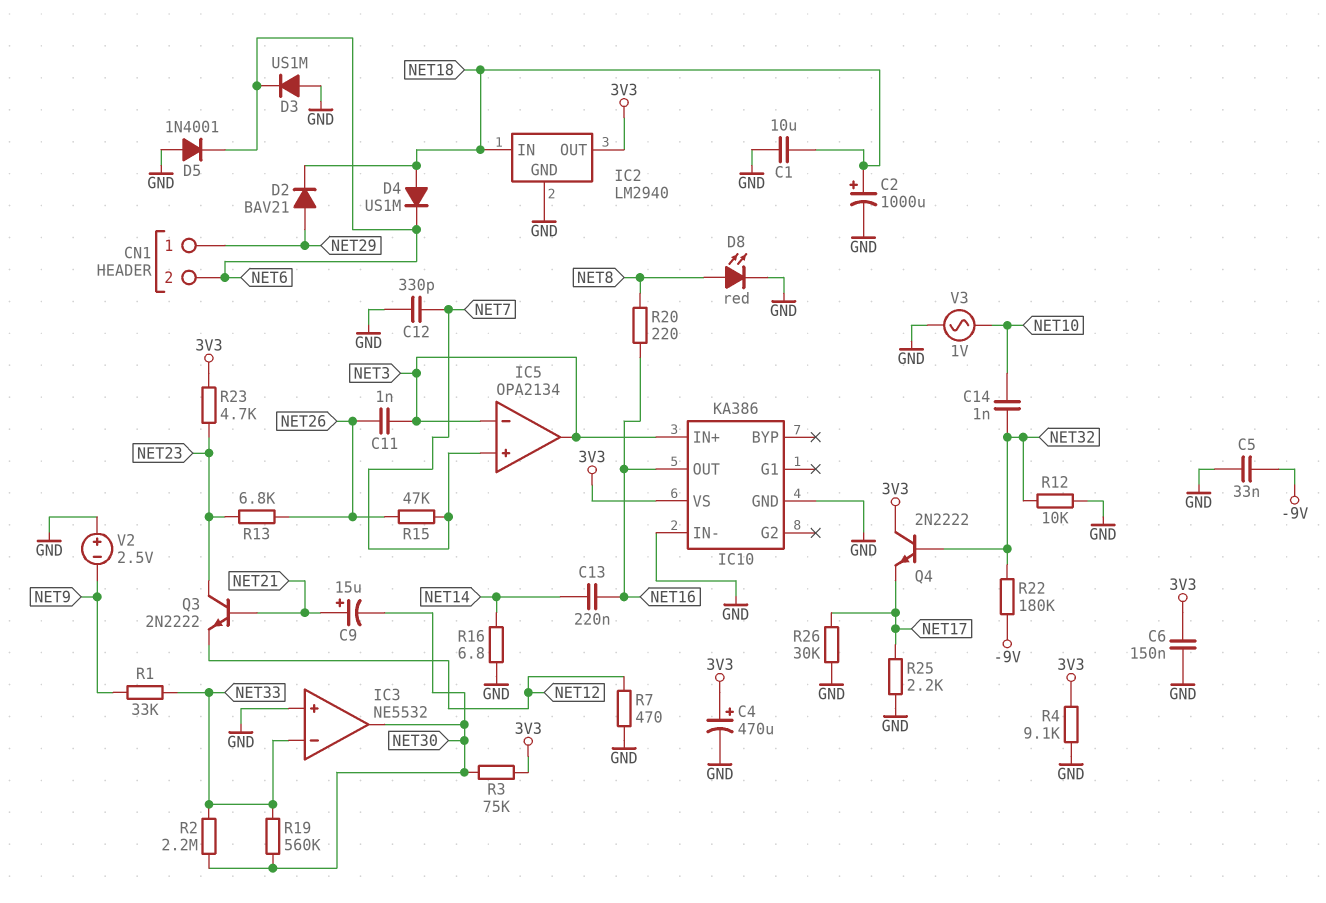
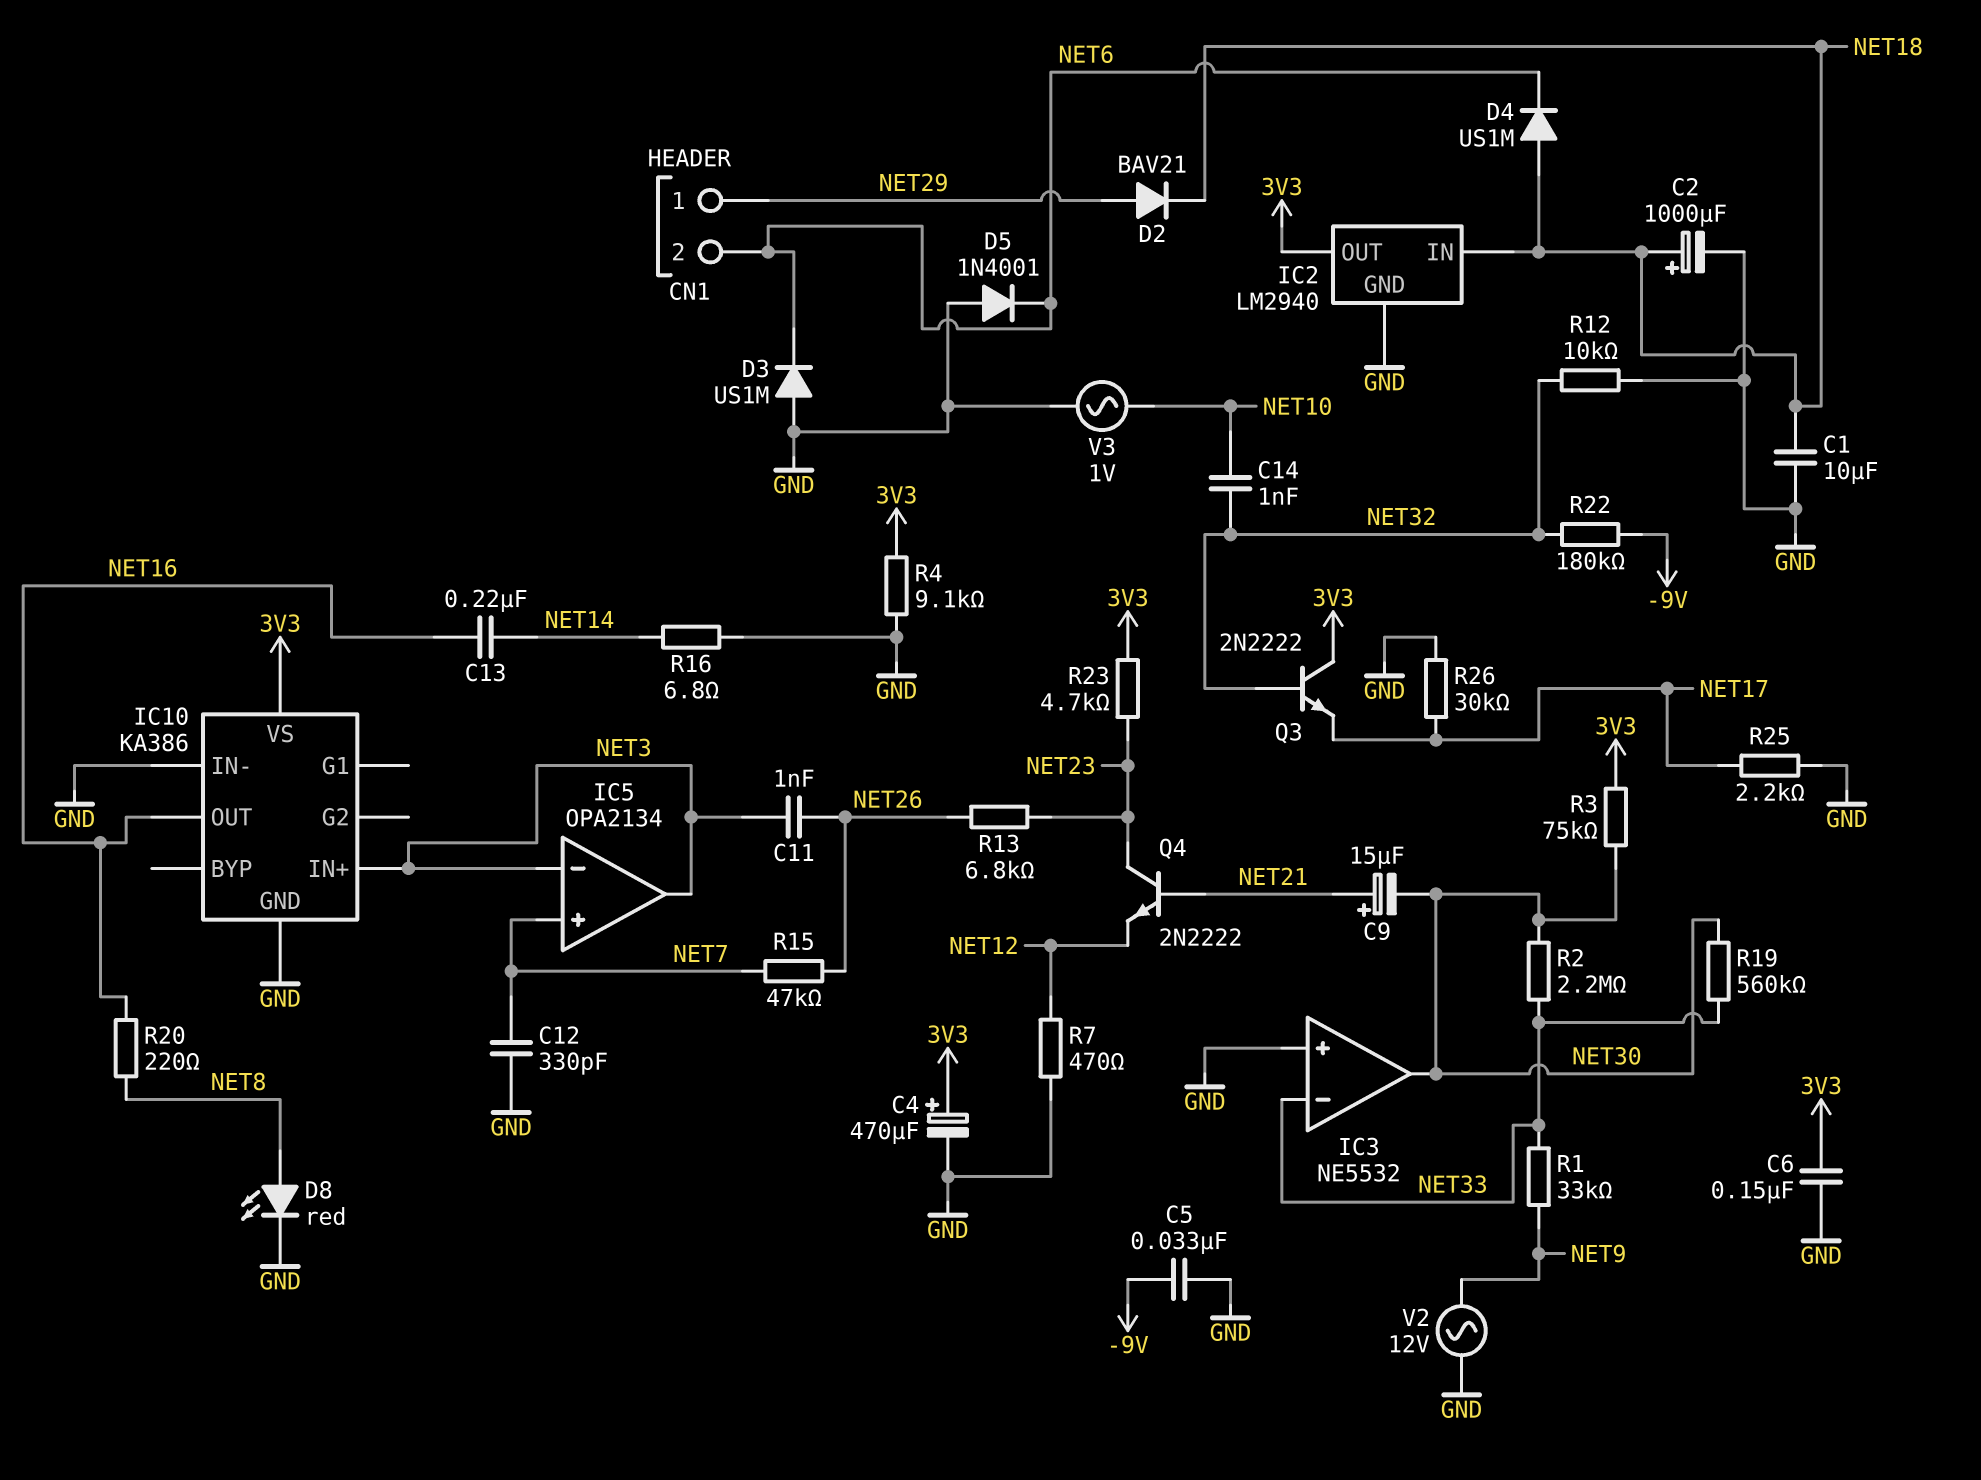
Q3: NPN 2N2222 (B NET21, C NET23, E NET12) -> NPN 2N2222 (B NET32, C 3V3, E NET17)
Q4: NPN 2N2222 (B NET32, C 3V3, E NET17) -> NPN 2N2222 (B NET21, C NET23, E NET12)
V2: 2.5V (plus GND, minus NET9) -> AC 12V (GND, NET9)

